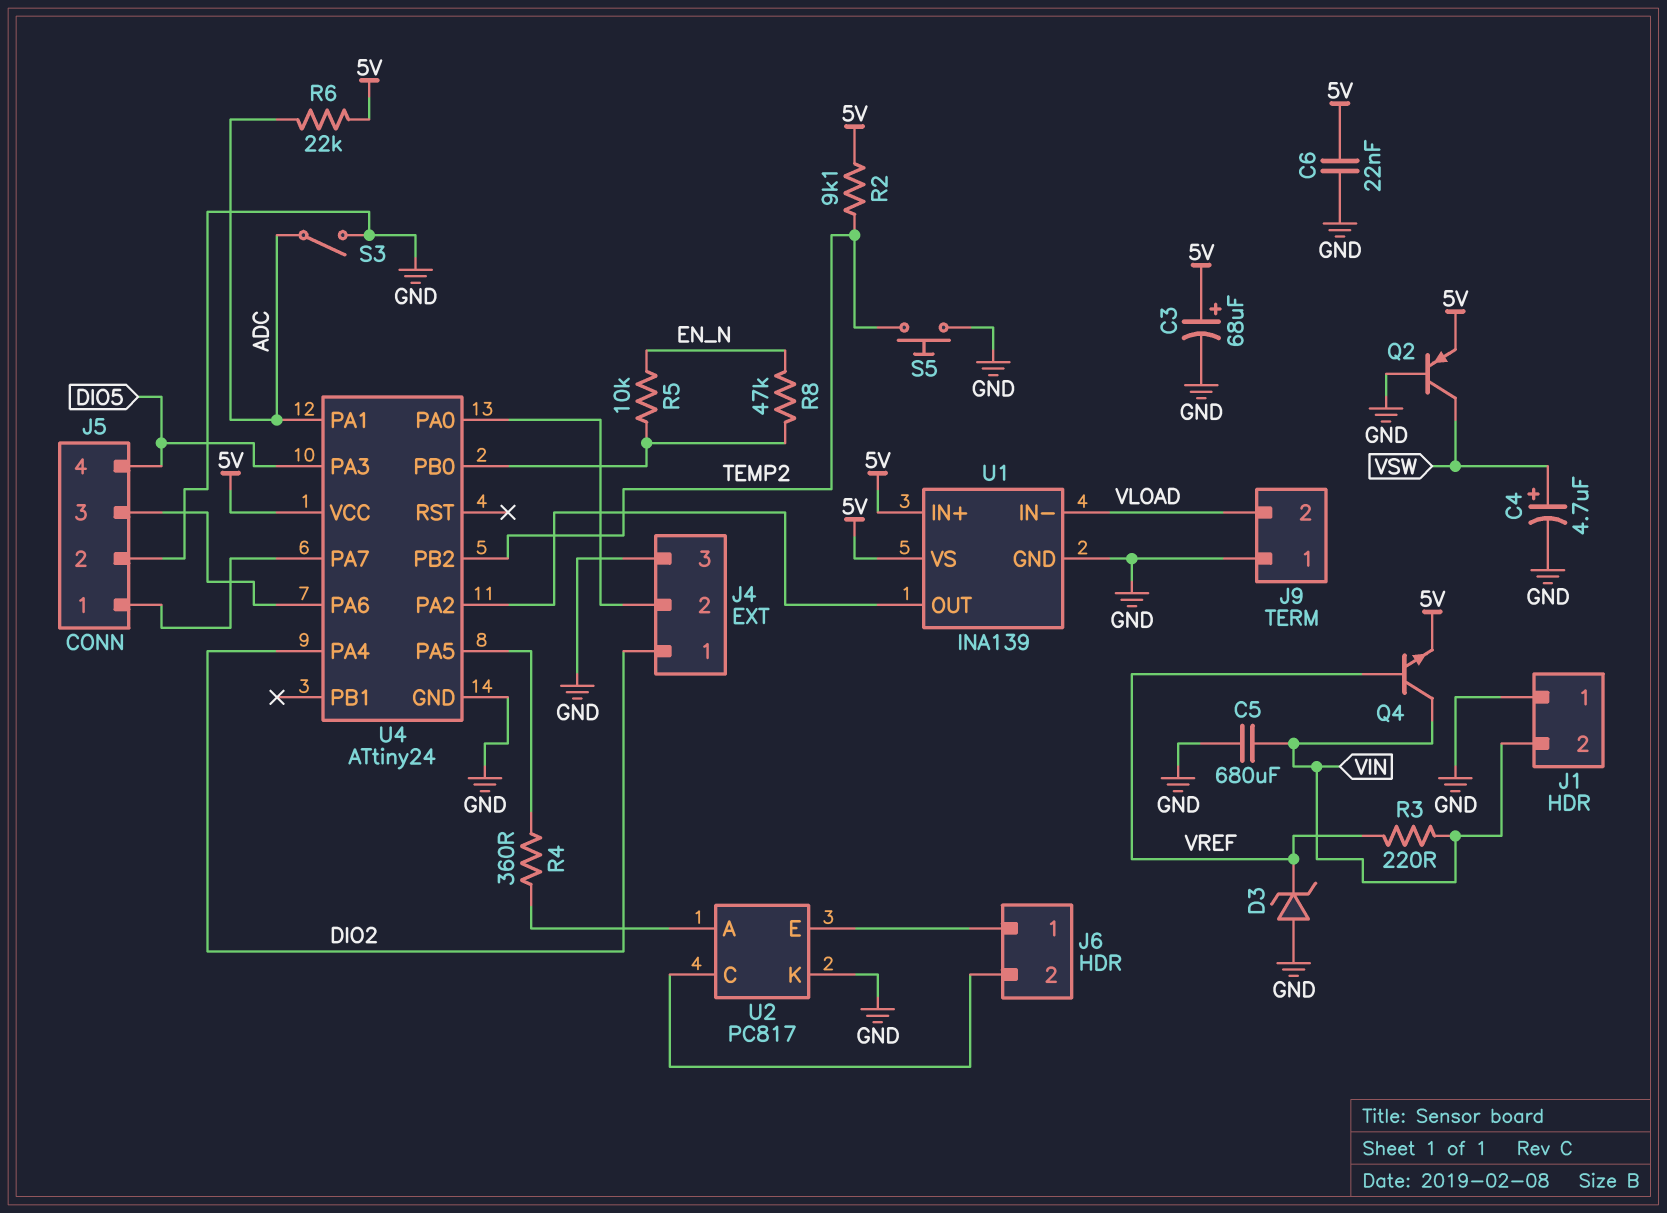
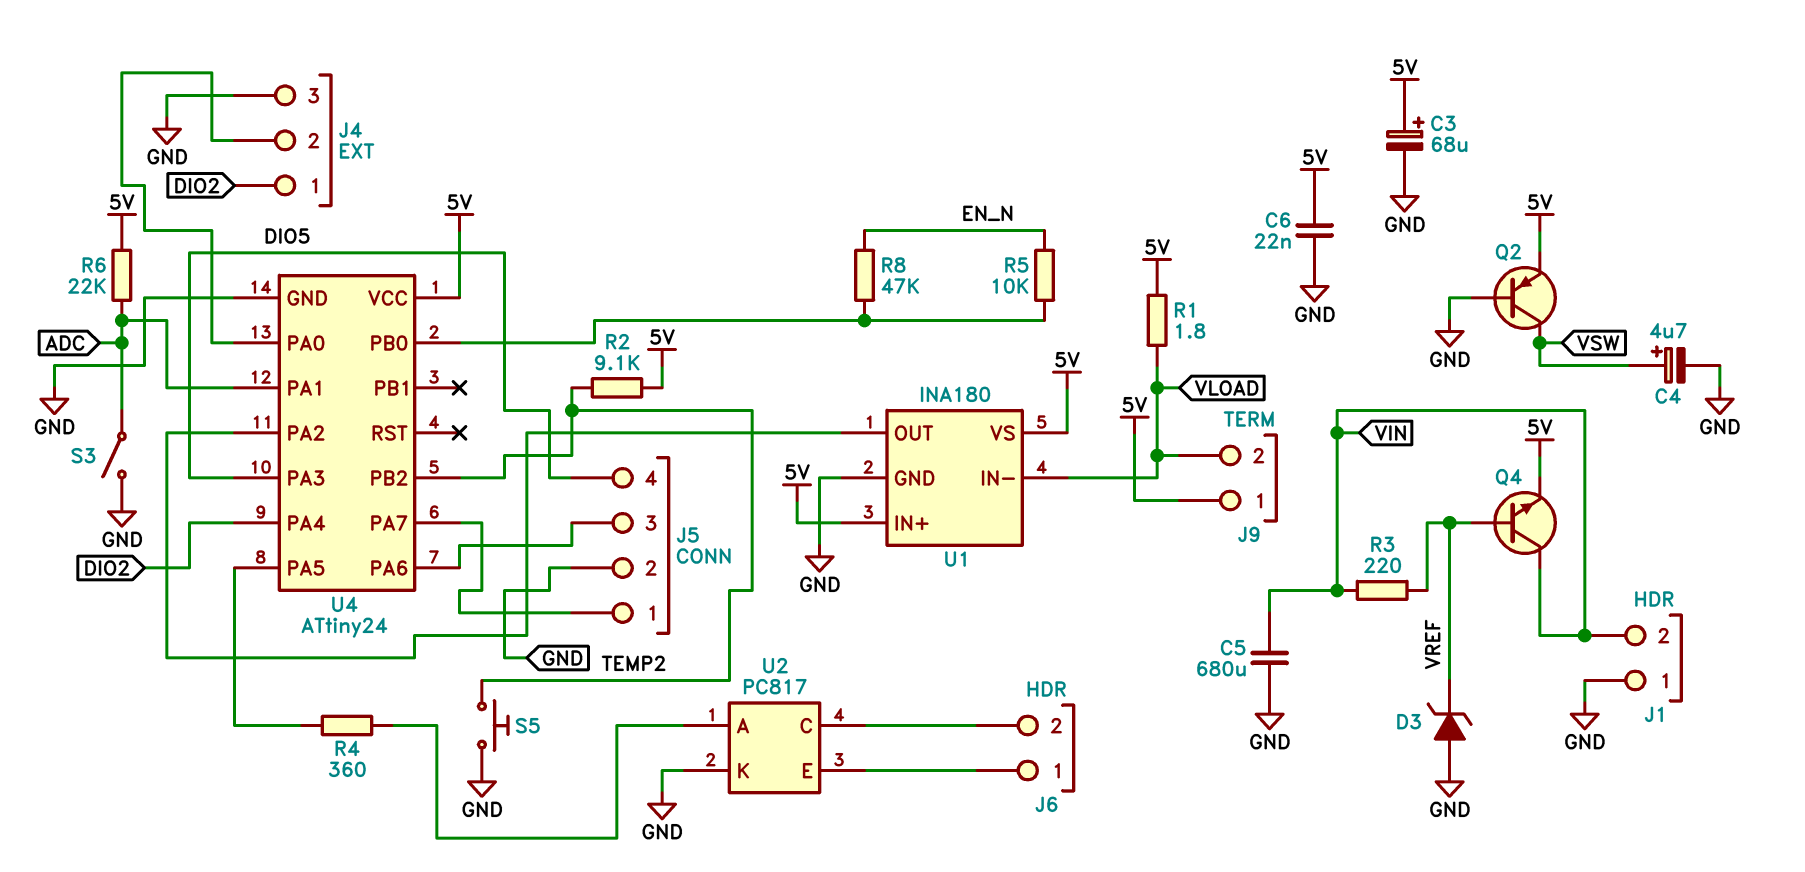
J9 pin 1: GND -> 5V
R1: none -> 1.8 (5V, VLOAD)
U1: INA139 -> INA180

